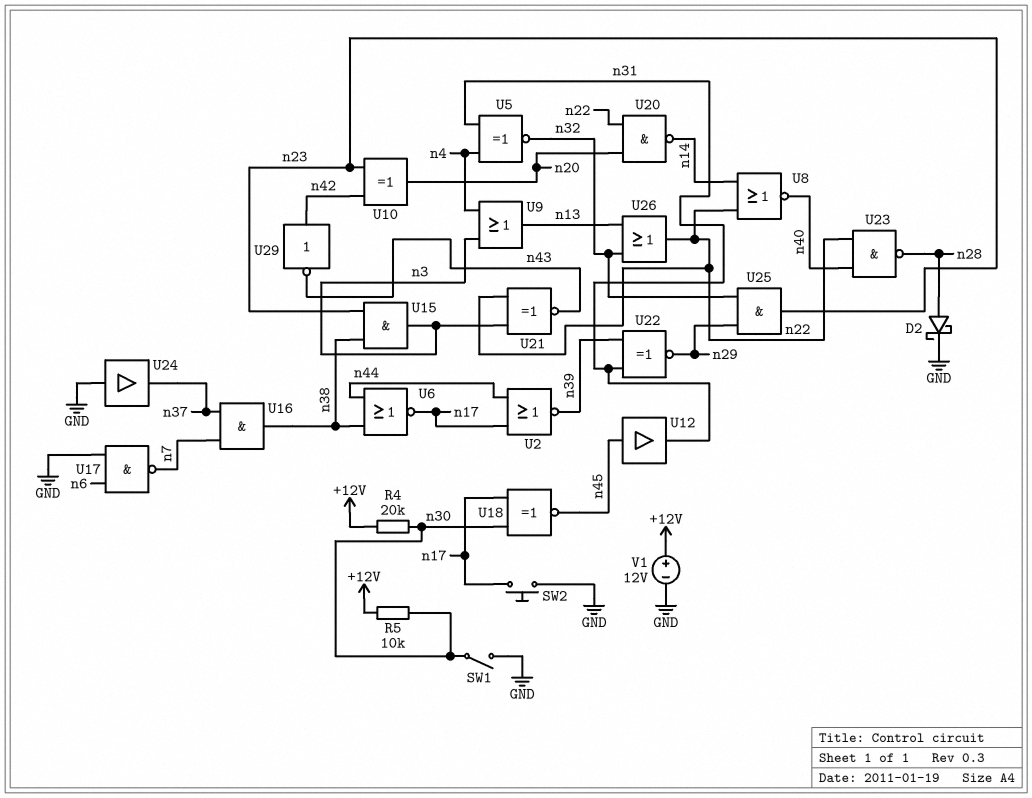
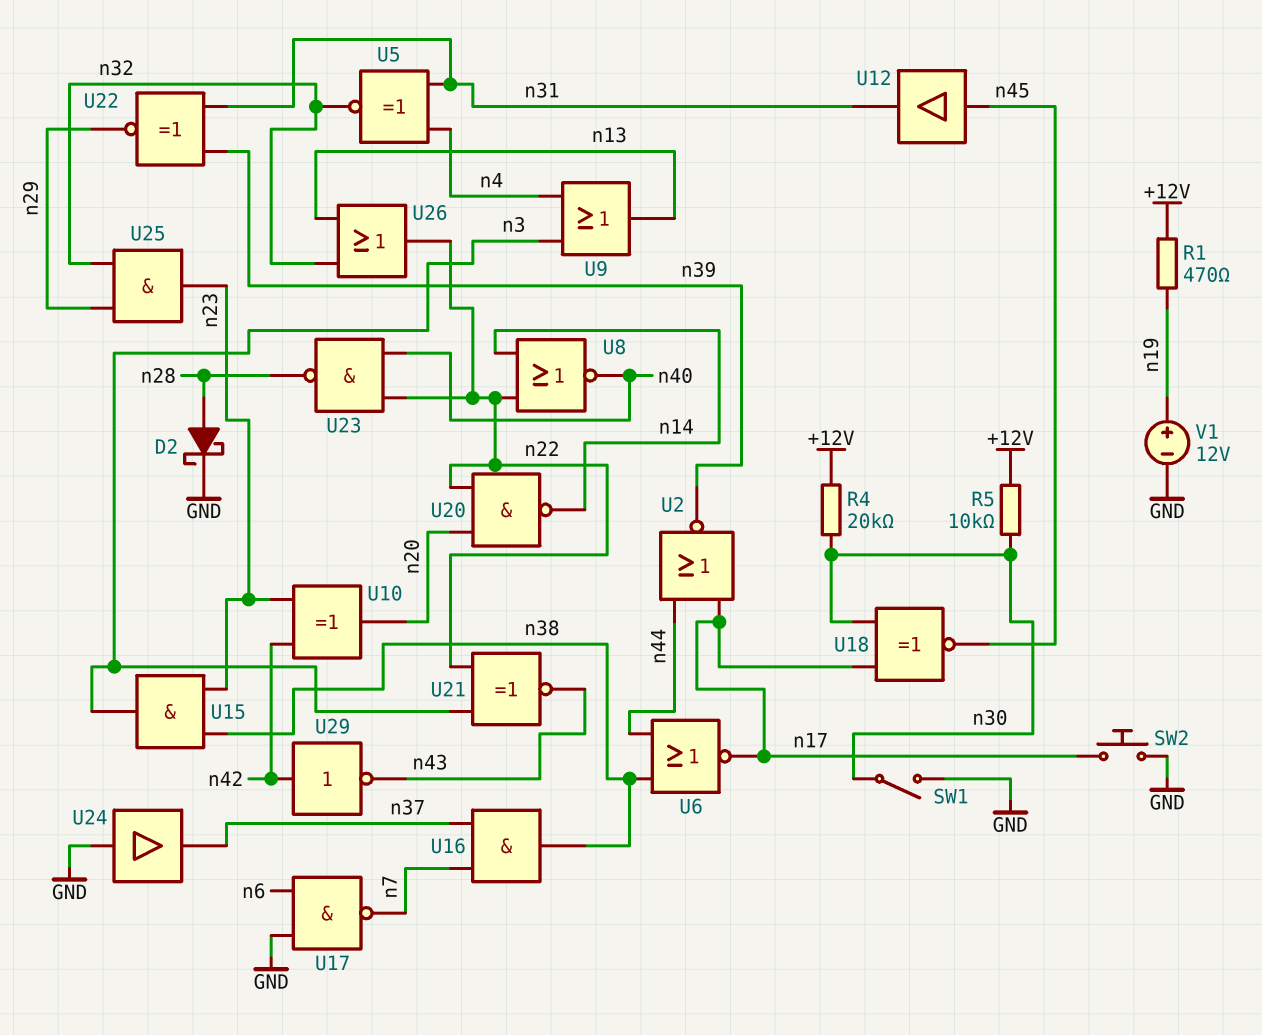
R1: none -> 470 (+12V, n19)
V1: 12V (plus +12V, minus GND) -> 12V (plus n19, minus GND)

